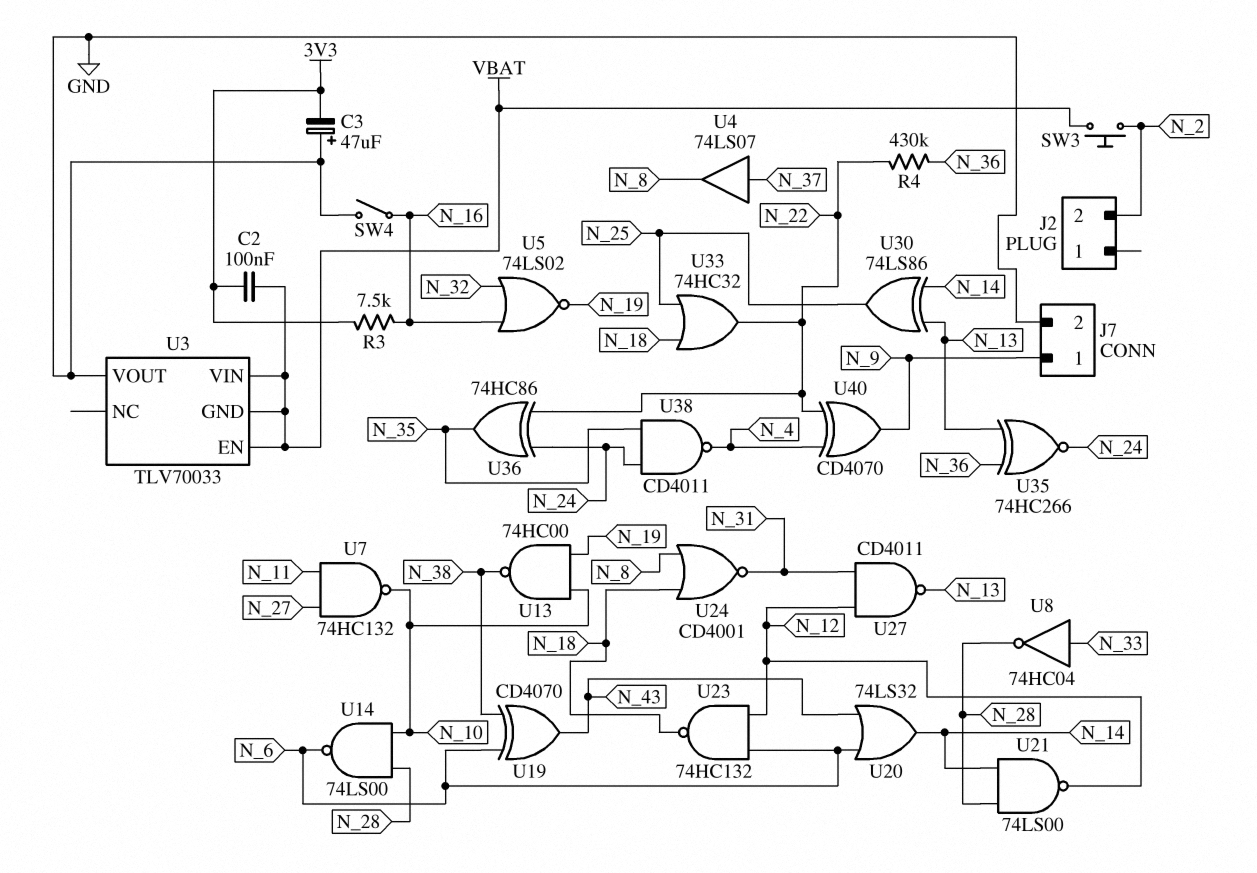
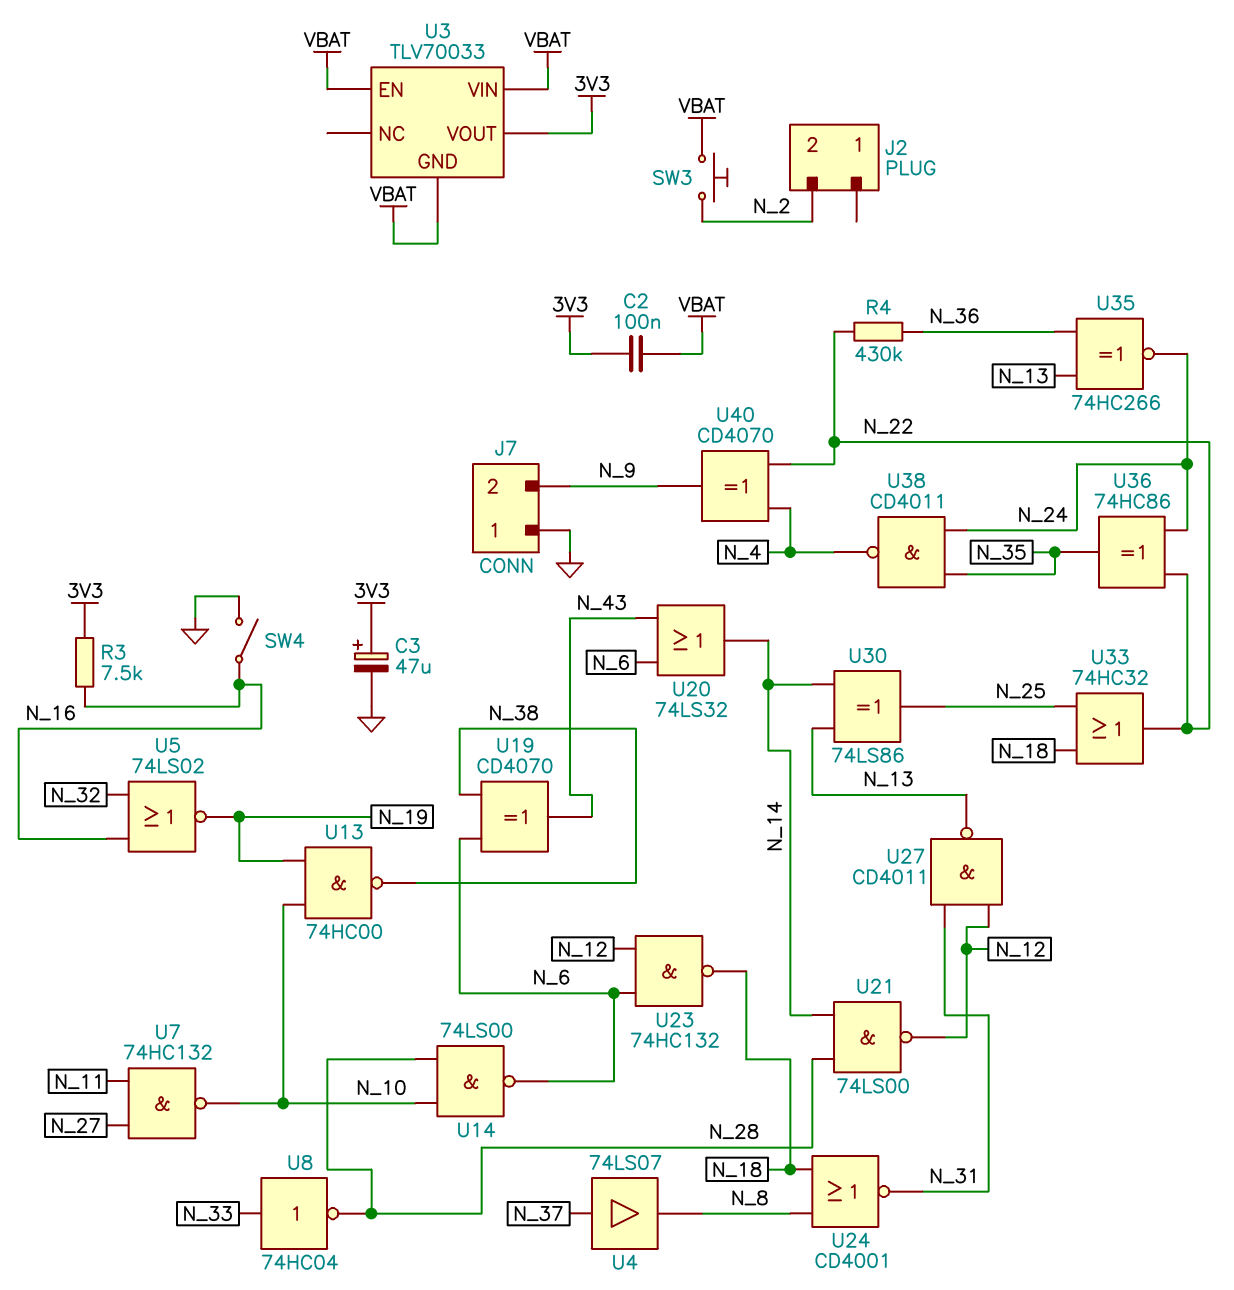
C3: 47uF (plus GND, minus 3V3) -> 47uF (plus 3V3, minus GND)
J7 pin 1: N_9 -> GND
J7 pin 2: GND -> N_9
U3 pin VOUT: GND -> 3V3

